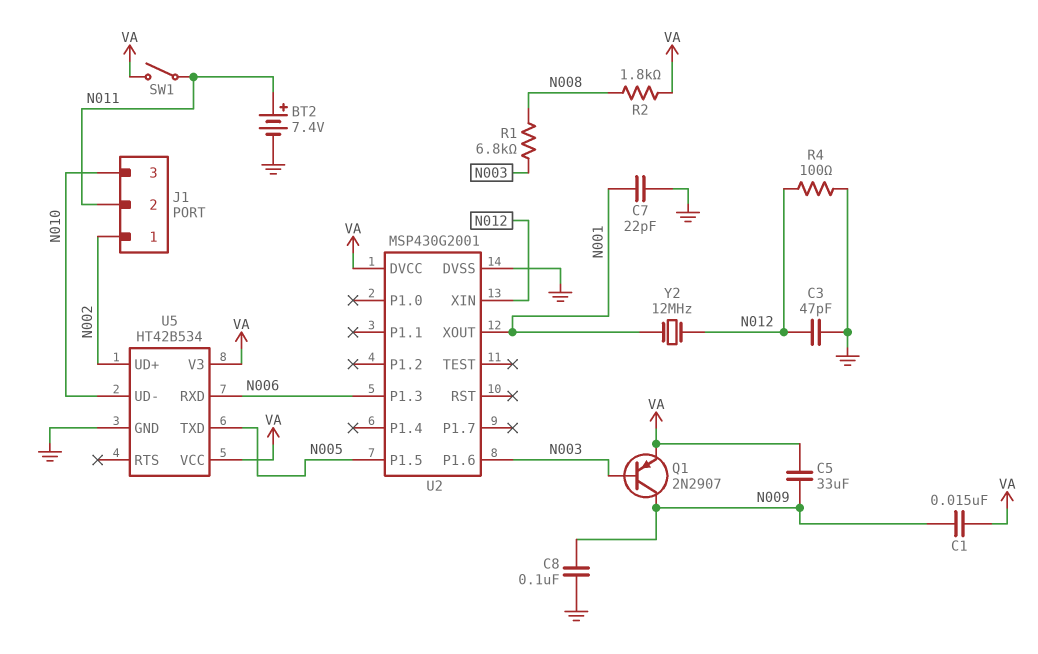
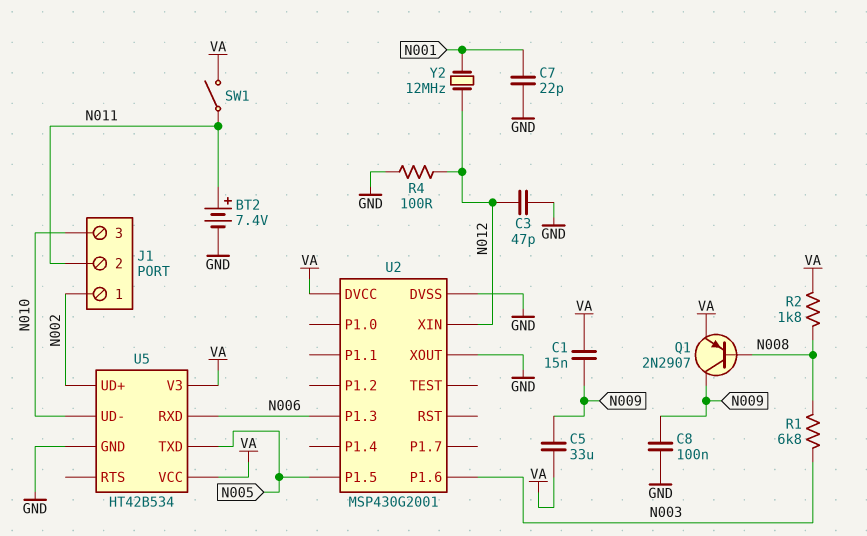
Q1: PNP 2N2907 (B N003, C N009, E VA) -> PNP 2N2907 (B N008, C N009, E VA)
U2 pin XOUT: N001 -> GND

